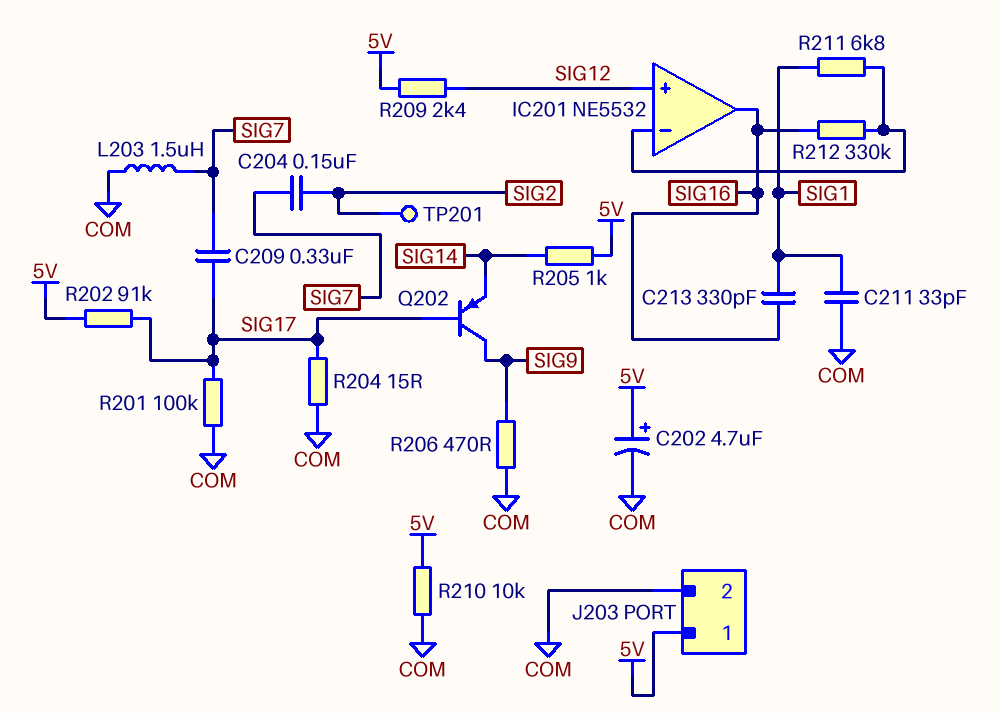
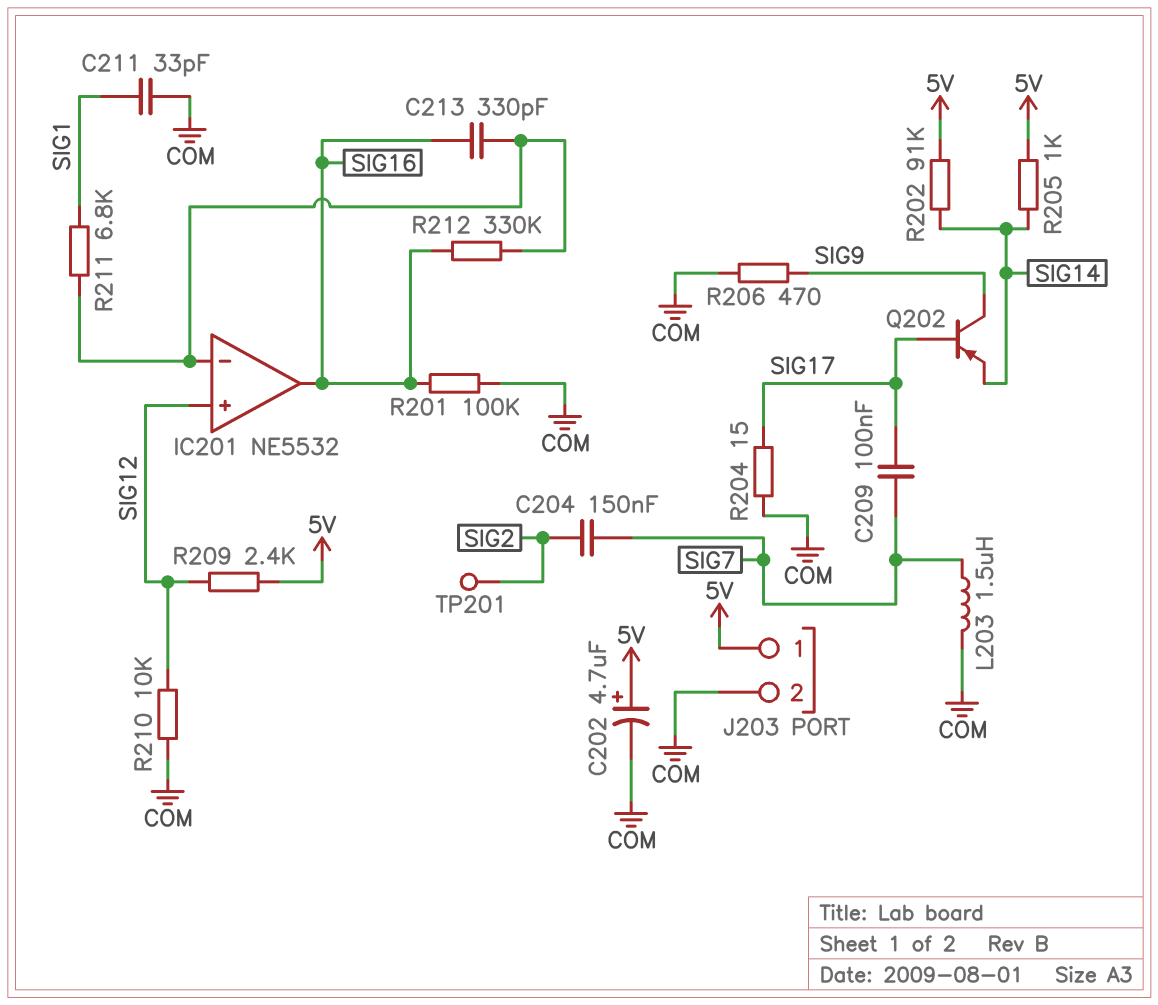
C209: 330nF (SIG7, SIG17) -> 100nF (SIG7, SIG17)
C213: 330pF (SIG1, SIG16) -> 330pF (IC201/in-, SIG16)
R201: 100k (COM, SIG17) -> 100k (COM, SIG16)
R202: 91k (5V, SIG17) -> 91k (5V, SIG14)
R210: 10k (5V, COM) -> 10k (COM, SIG12)

